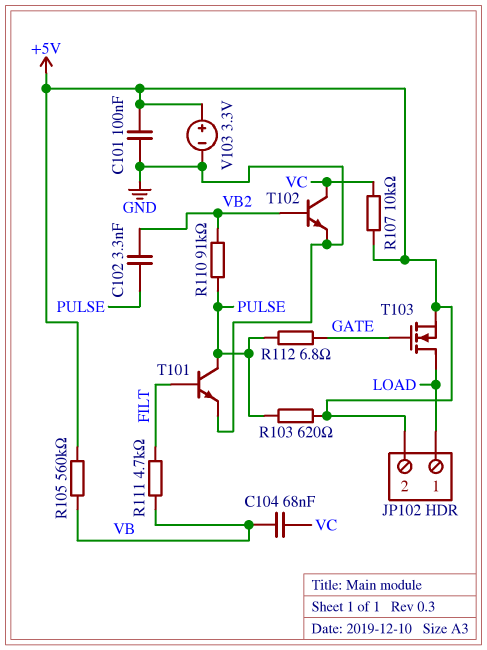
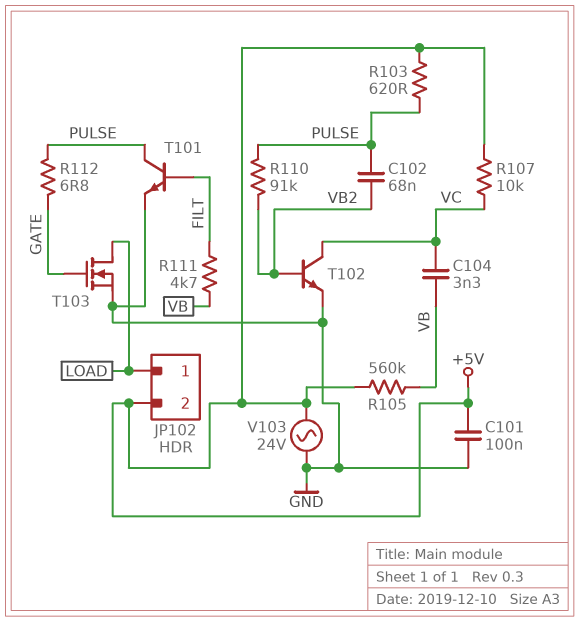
C102: 3.3nF (PULSE, VB2) -> 68nF (PULSE, VB2)
C104: 68nF (VB, VC) -> 3.3nF (VB, VC)
T103: NMOS (G GATE, D LOAD, S +5V) -> NMOS (G GATE, D LOAD, S GND)
V103: 3.3V (plus +5V, minus GND) -> AC 24V (+5V, GND)

